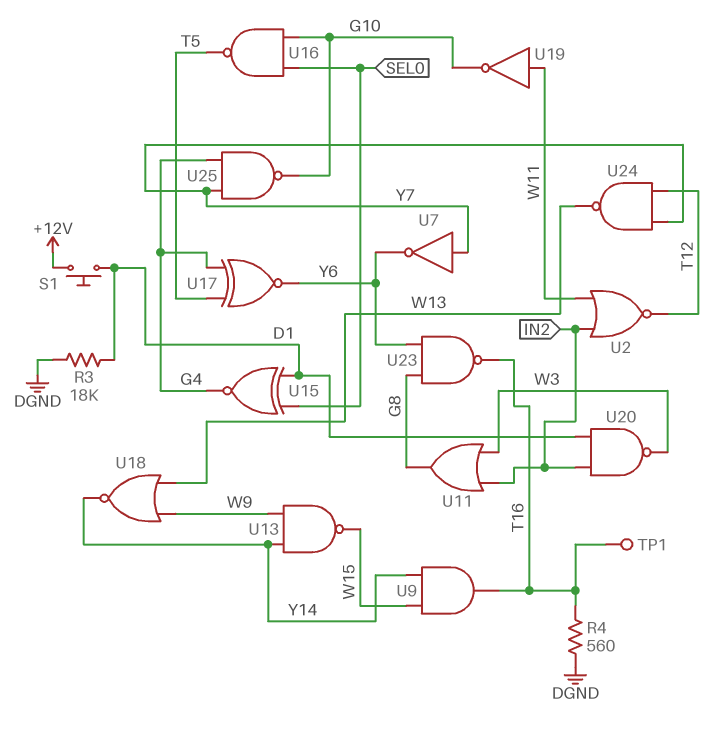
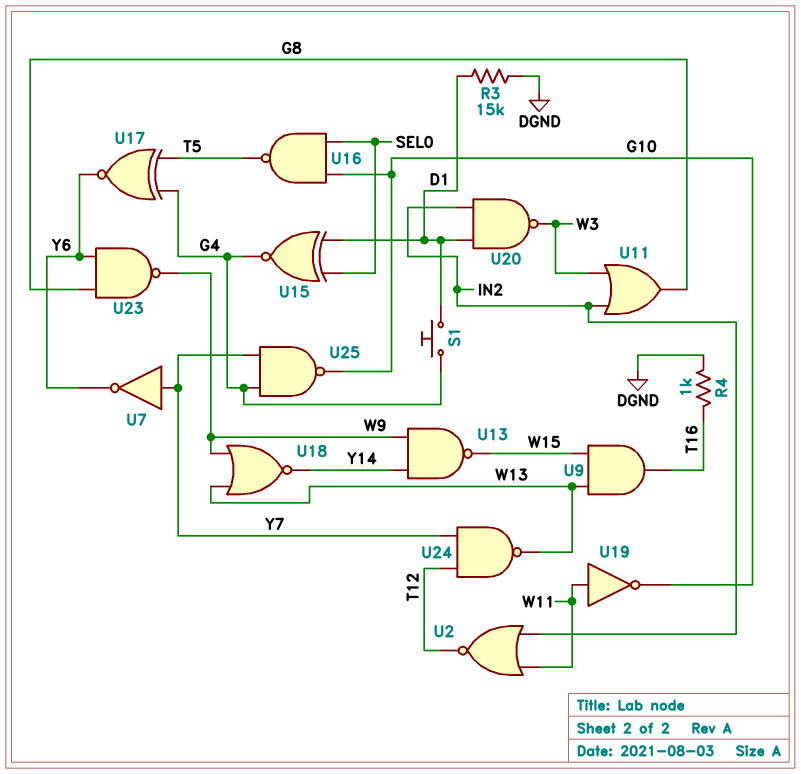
R3: 18k (D1, DGND) -> 15k (D1, DGND)
R4: 560 (DGND, T16) -> 1k (DGND, T16)
S1: button (+12V, D1) -> button (D1, G4)
TP1: test point (T16) -> none
U9: AND (in W15, in Y14, out T16) -> AND (in W13, in W15, out T16)
U23: NAND (in G8, in Y6, out T16) -> NAND (in G8, in Y6, out W9)

